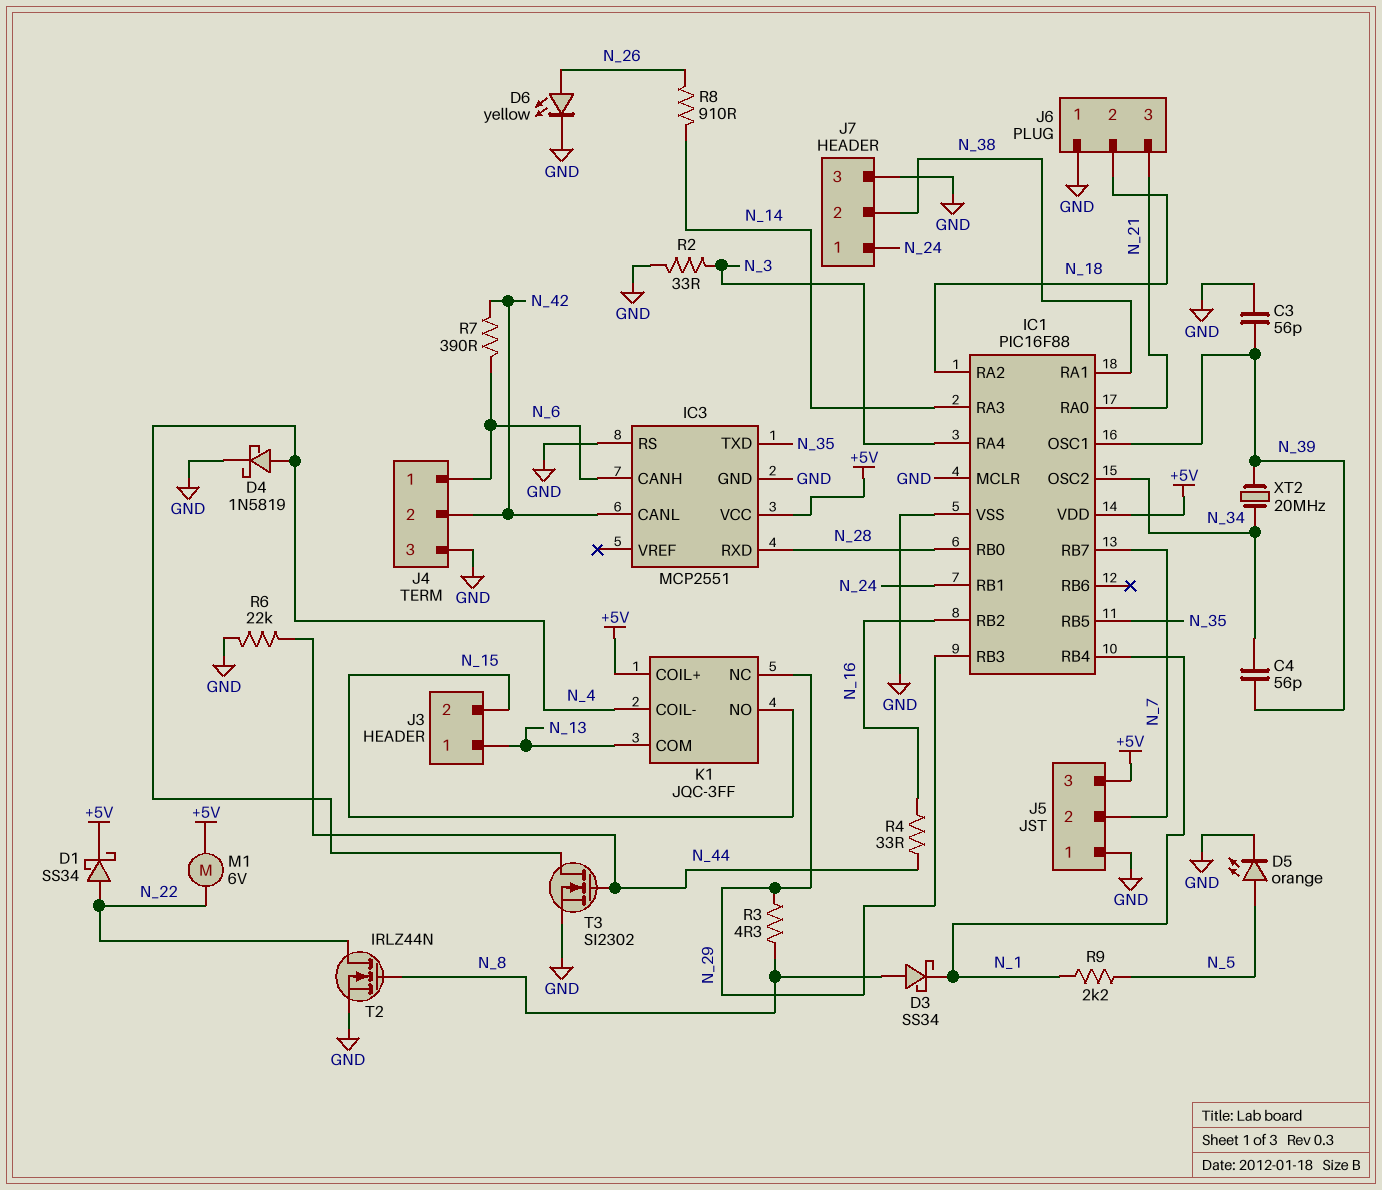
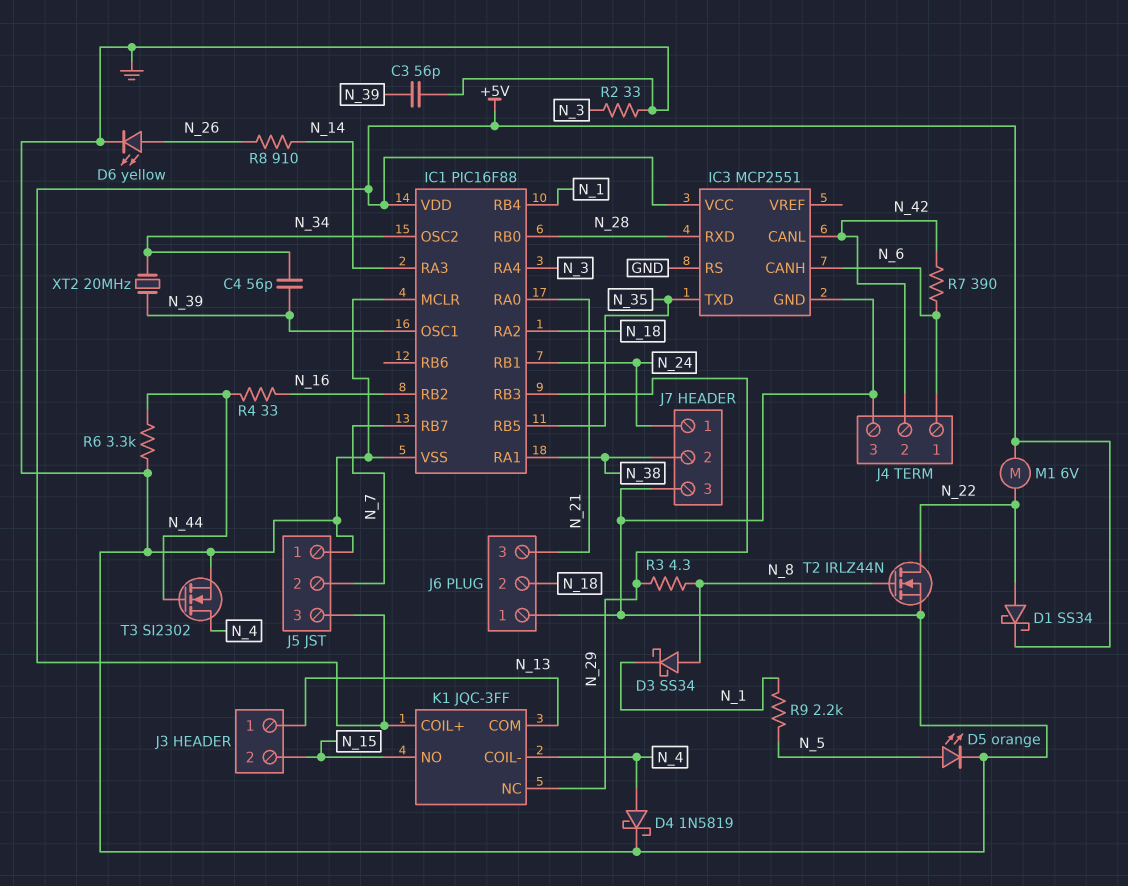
R6: 22k (GND, N_44) -> 3.3k (GND, N_44)

